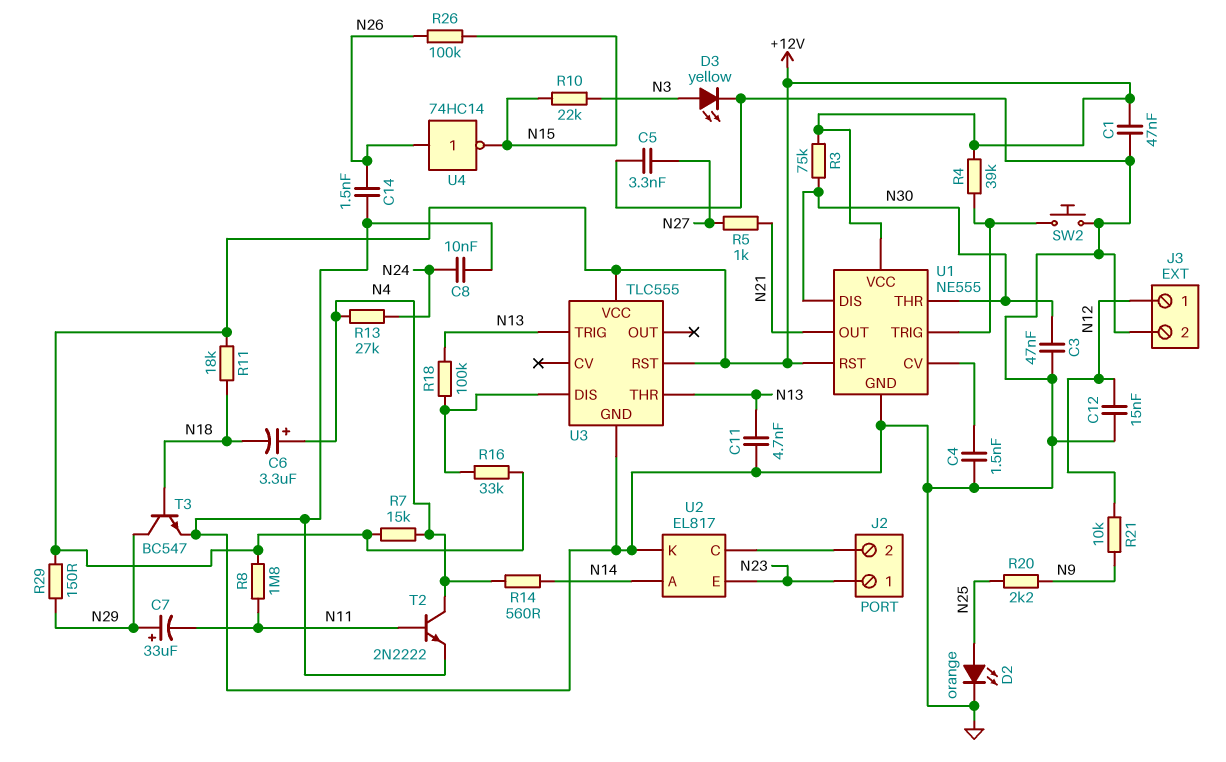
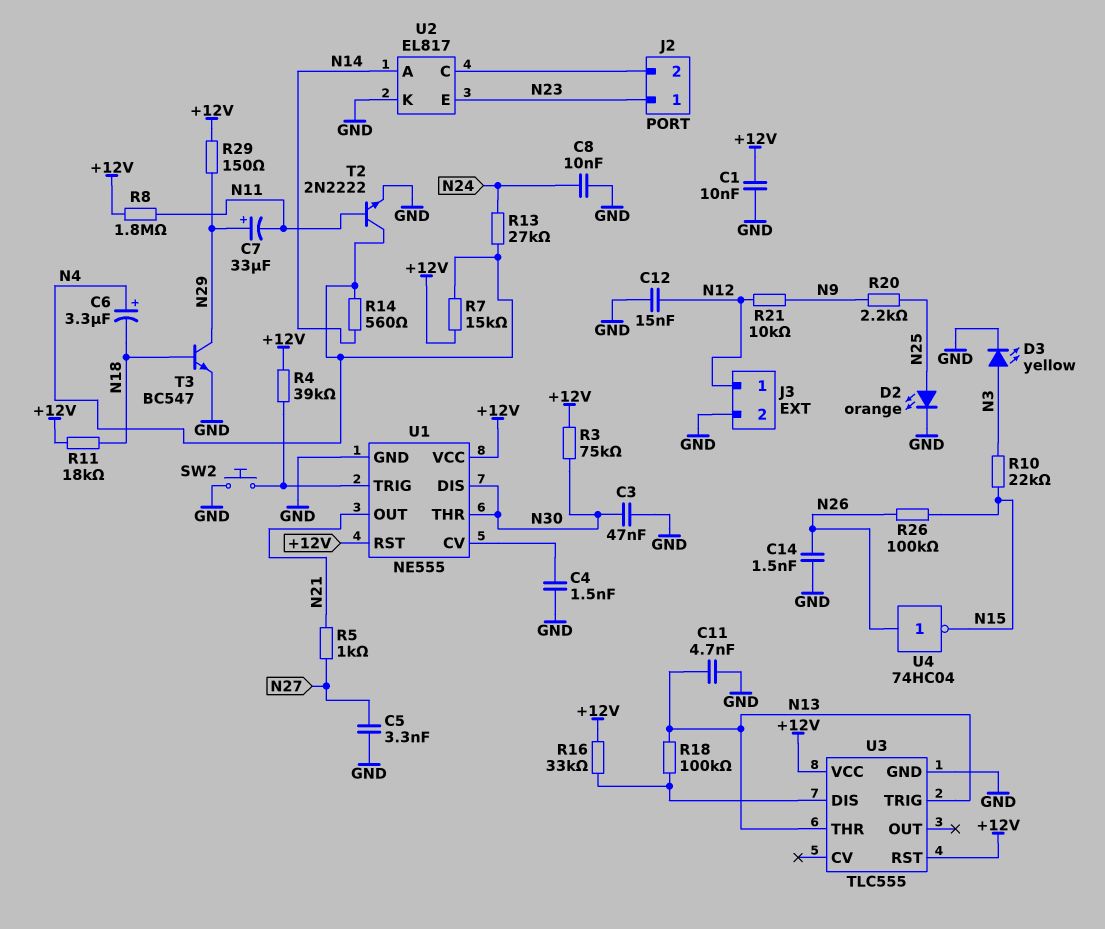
C1: 47nF (+12V, GND) -> 10nF (+12V, GND)
U4: NOT 74HC14 (in N26, out N15) -> NOT 74HC04 (in N26, out N15)

